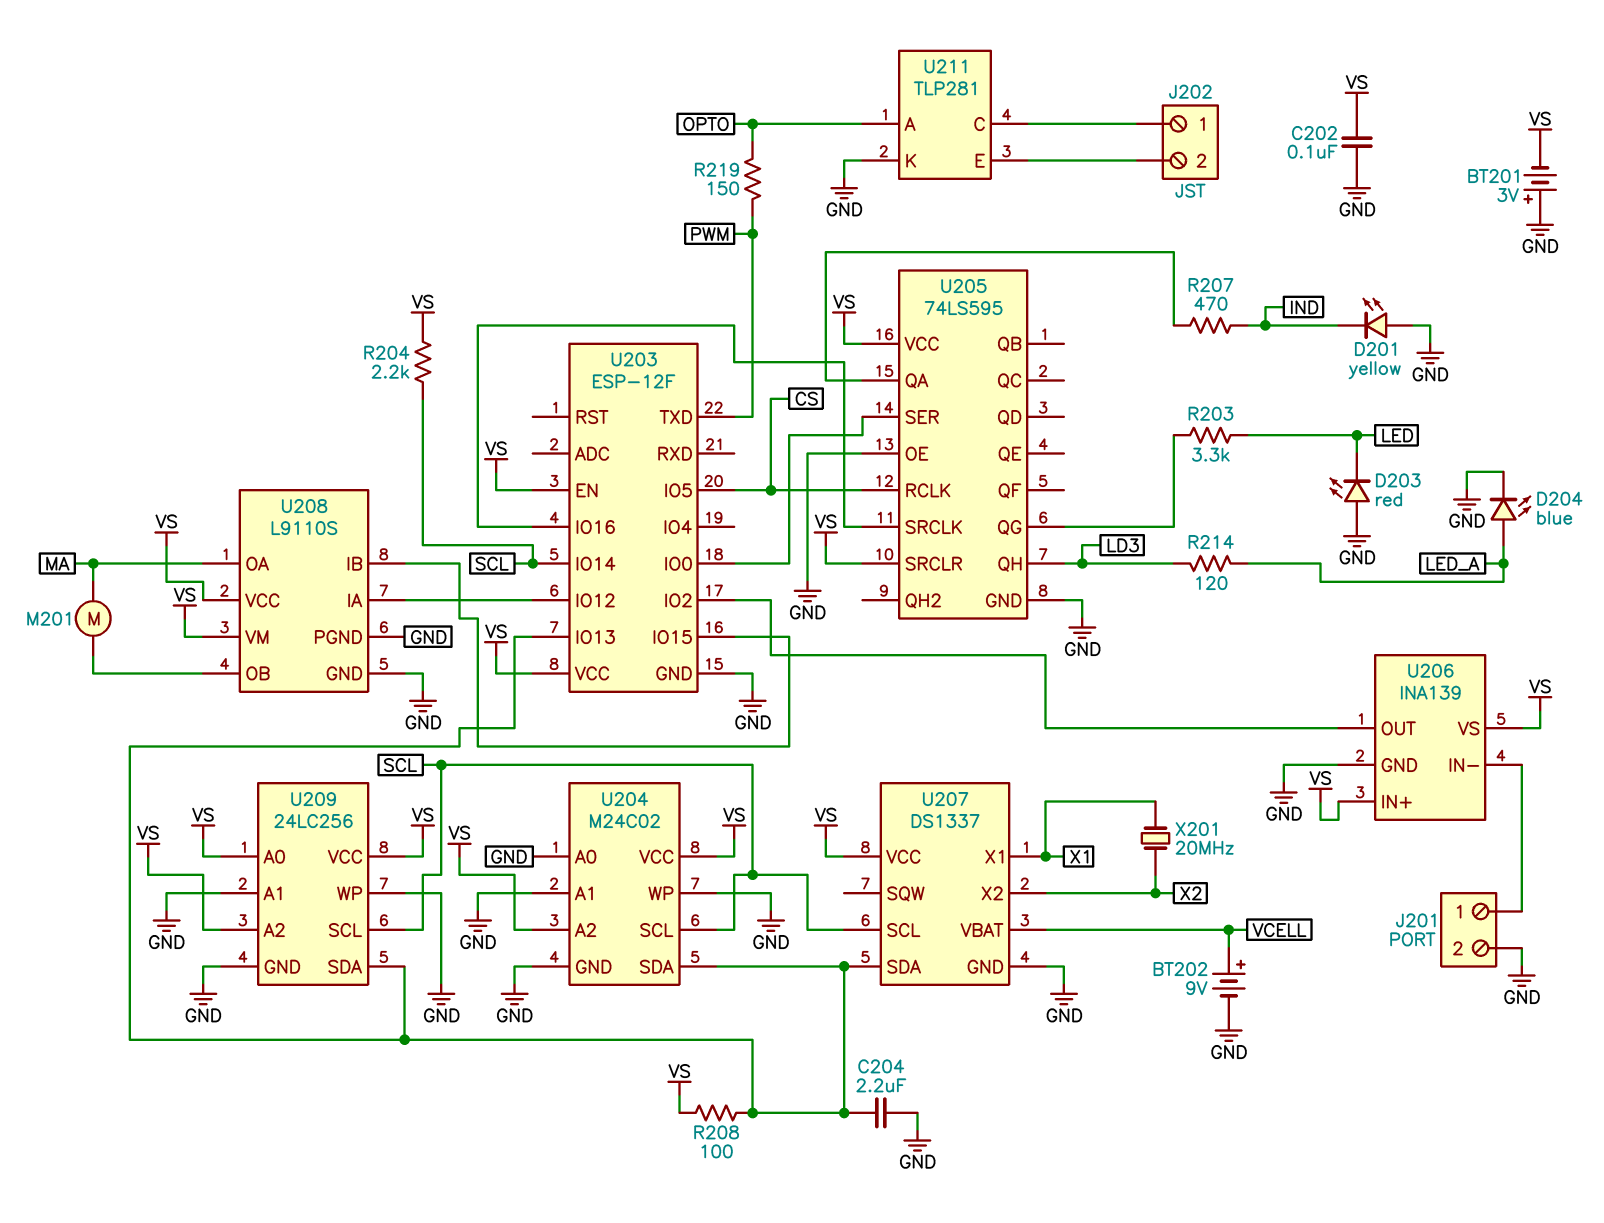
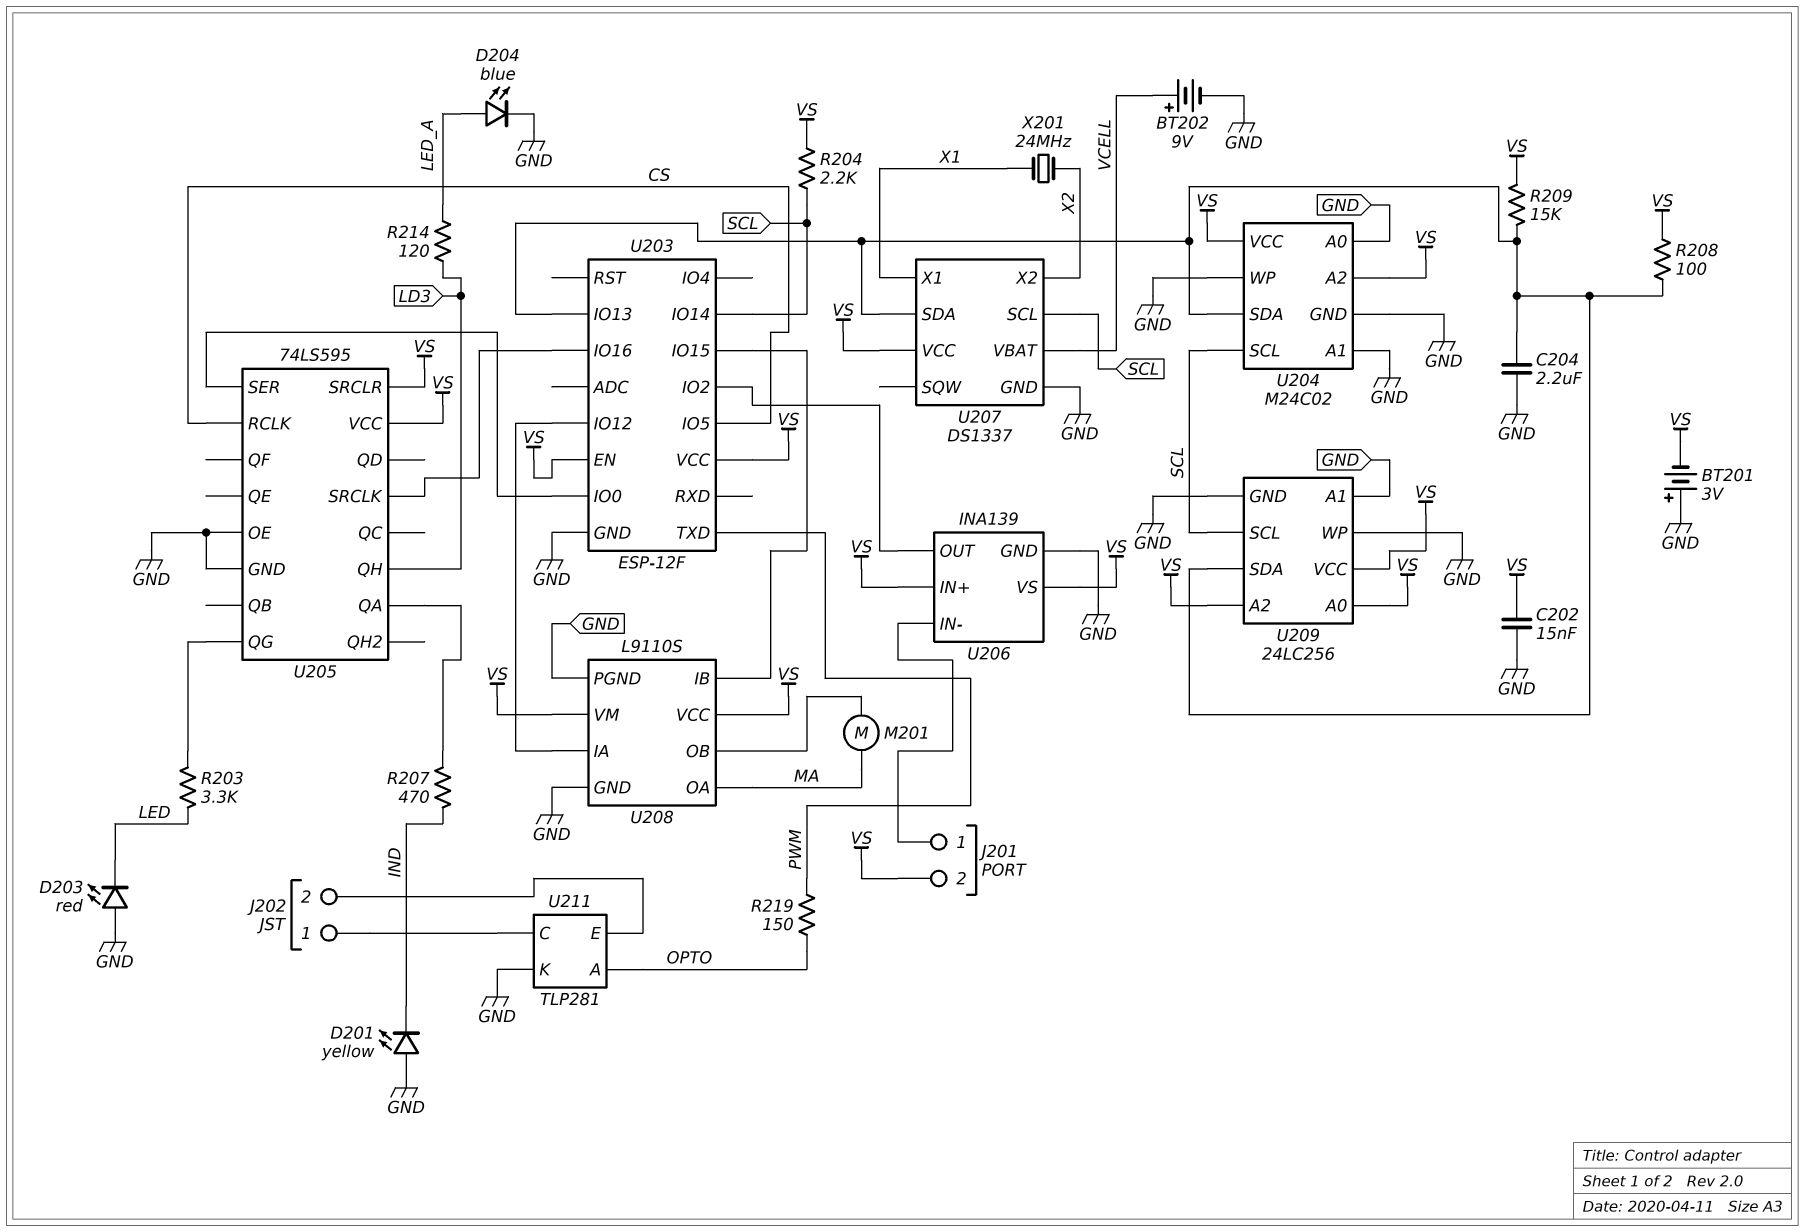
C202: 100nF (GND, VS) -> 15nF (GND, VS)
J201 pin 2: GND -> VS
R209: none -> 15k (U203/IO13, VS)
X201: 20MHz (X1, X2) -> 24MHz (X1, X2)

